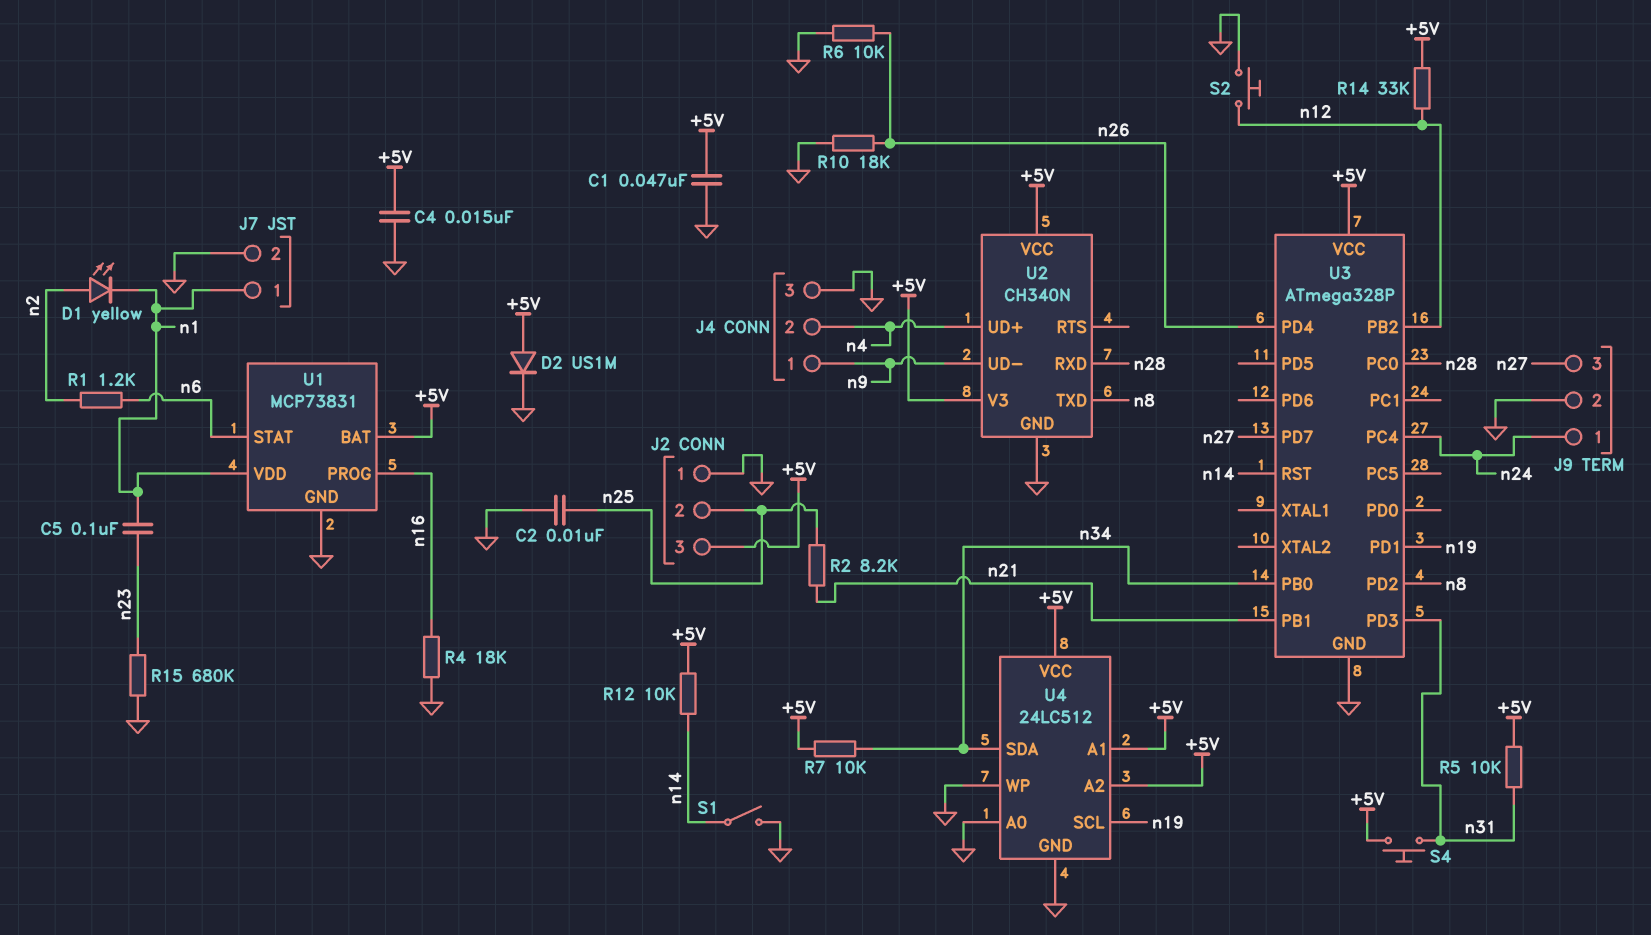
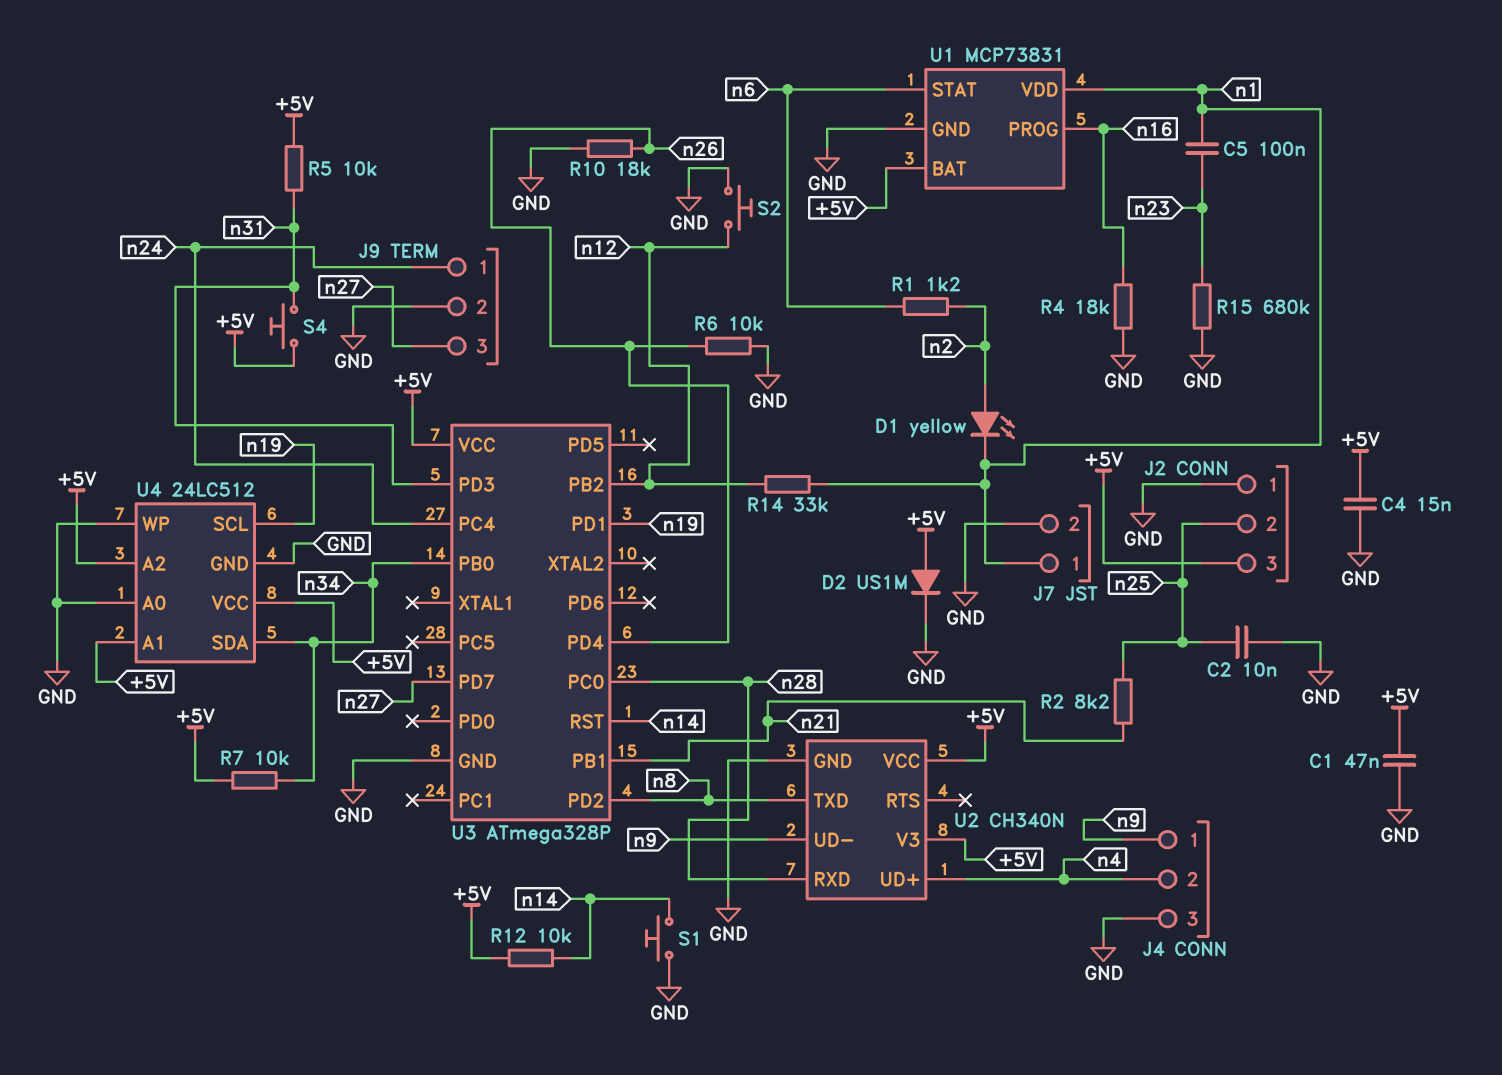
R14: 33k (+5V, n12) -> 33k (n1, n12)
S1: switch (GND, n14) -> button (GND, n14)

